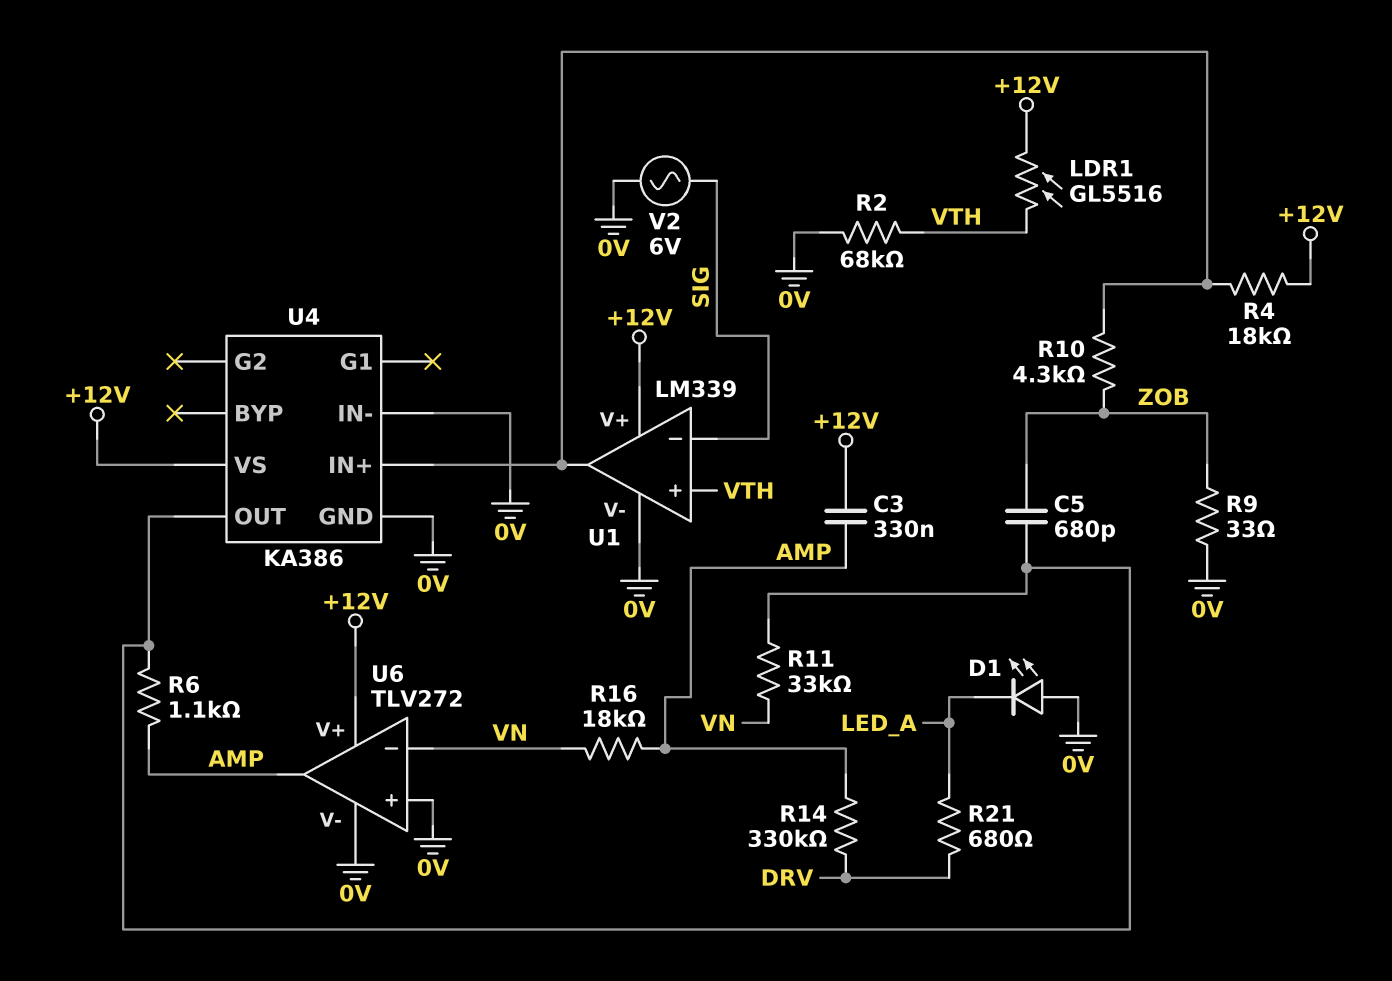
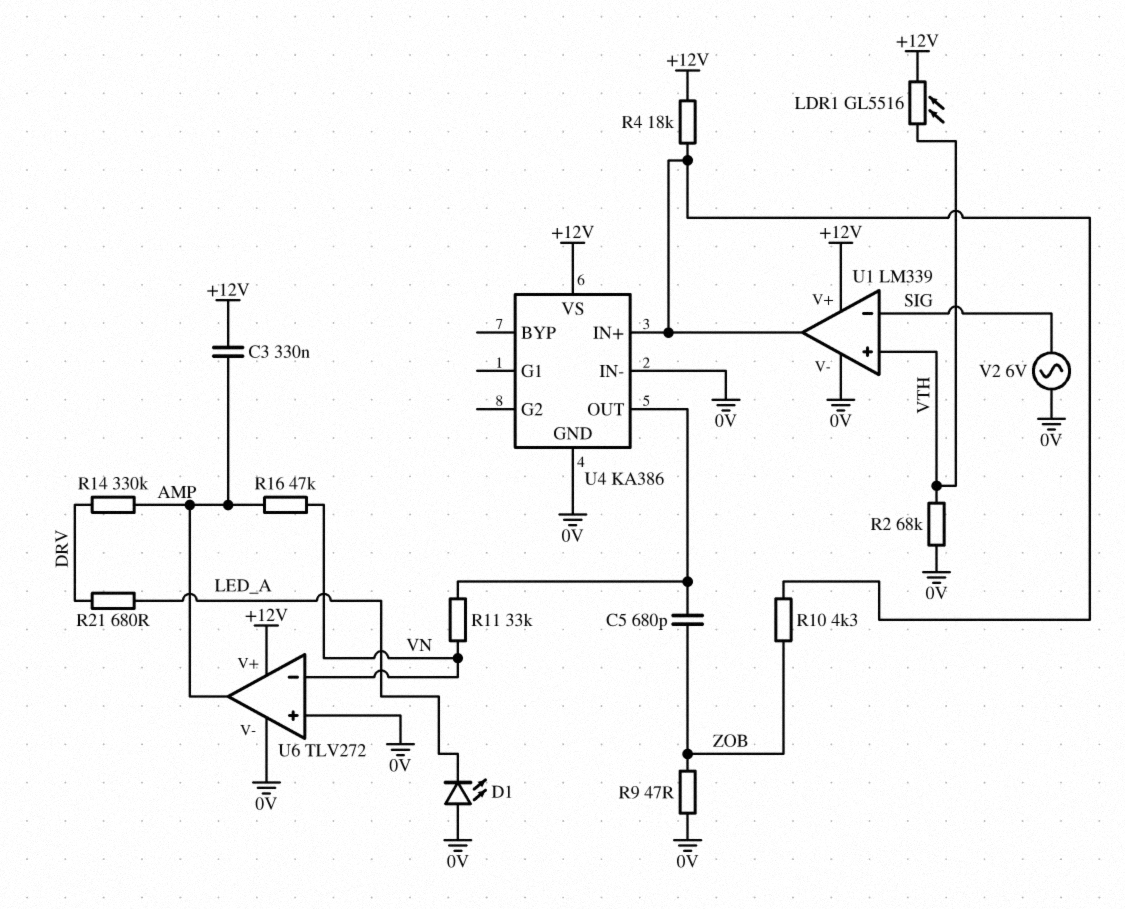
R6: 1.1k (AMP, U4/OUT) -> none
R9: 33 (0V, ZOB) -> 47 (0V, ZOB)
R16: 18k (AMP, VN) -> 47k (AMP, VN)

